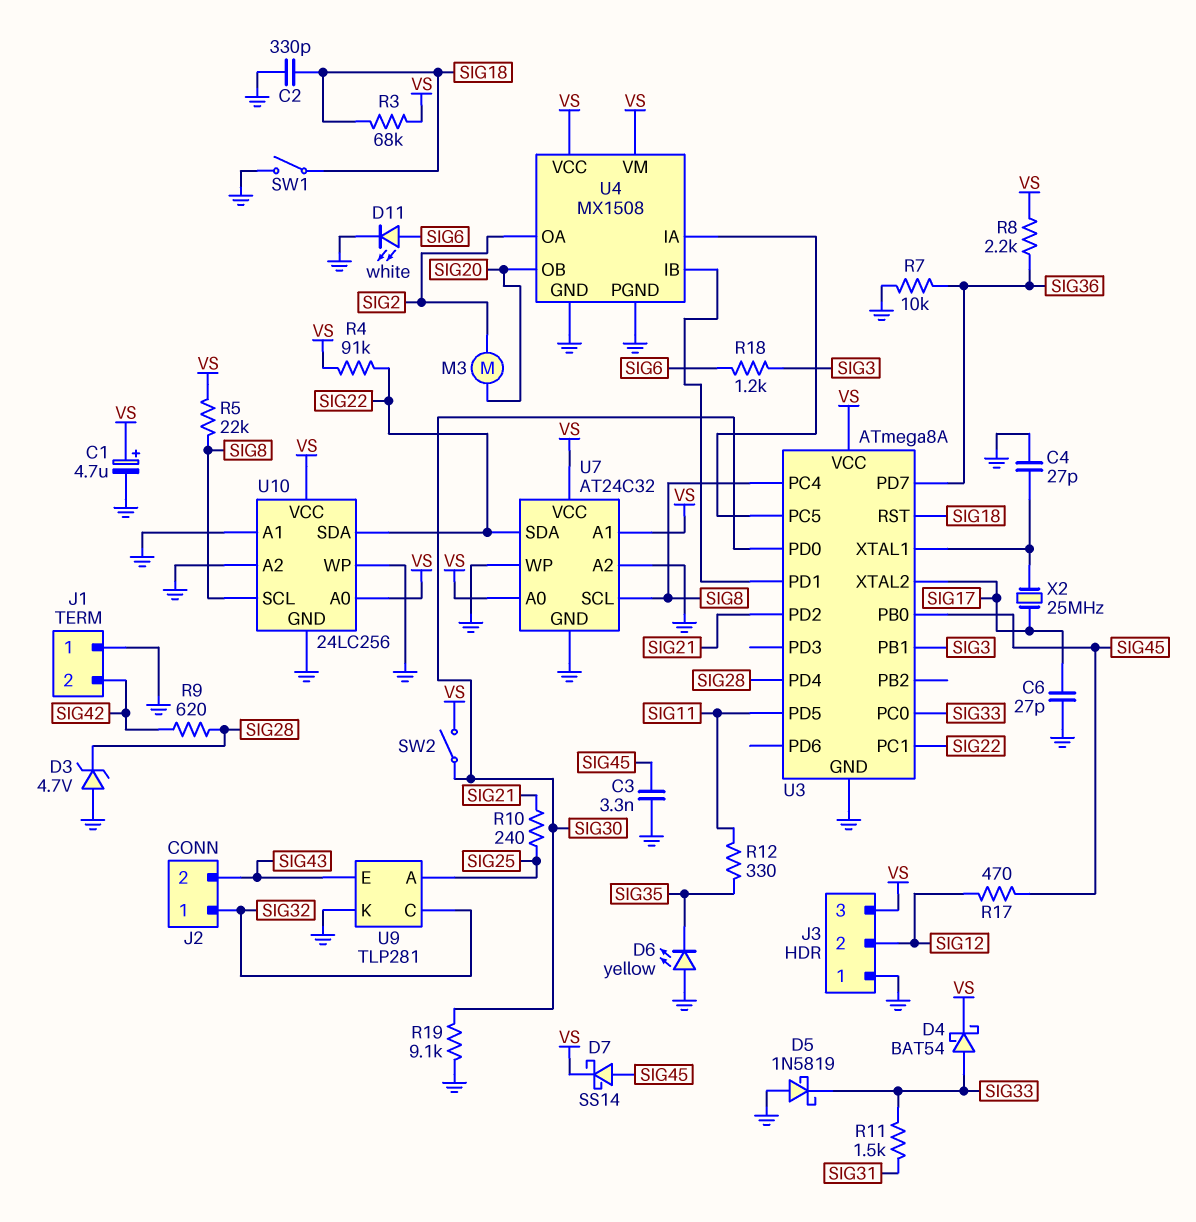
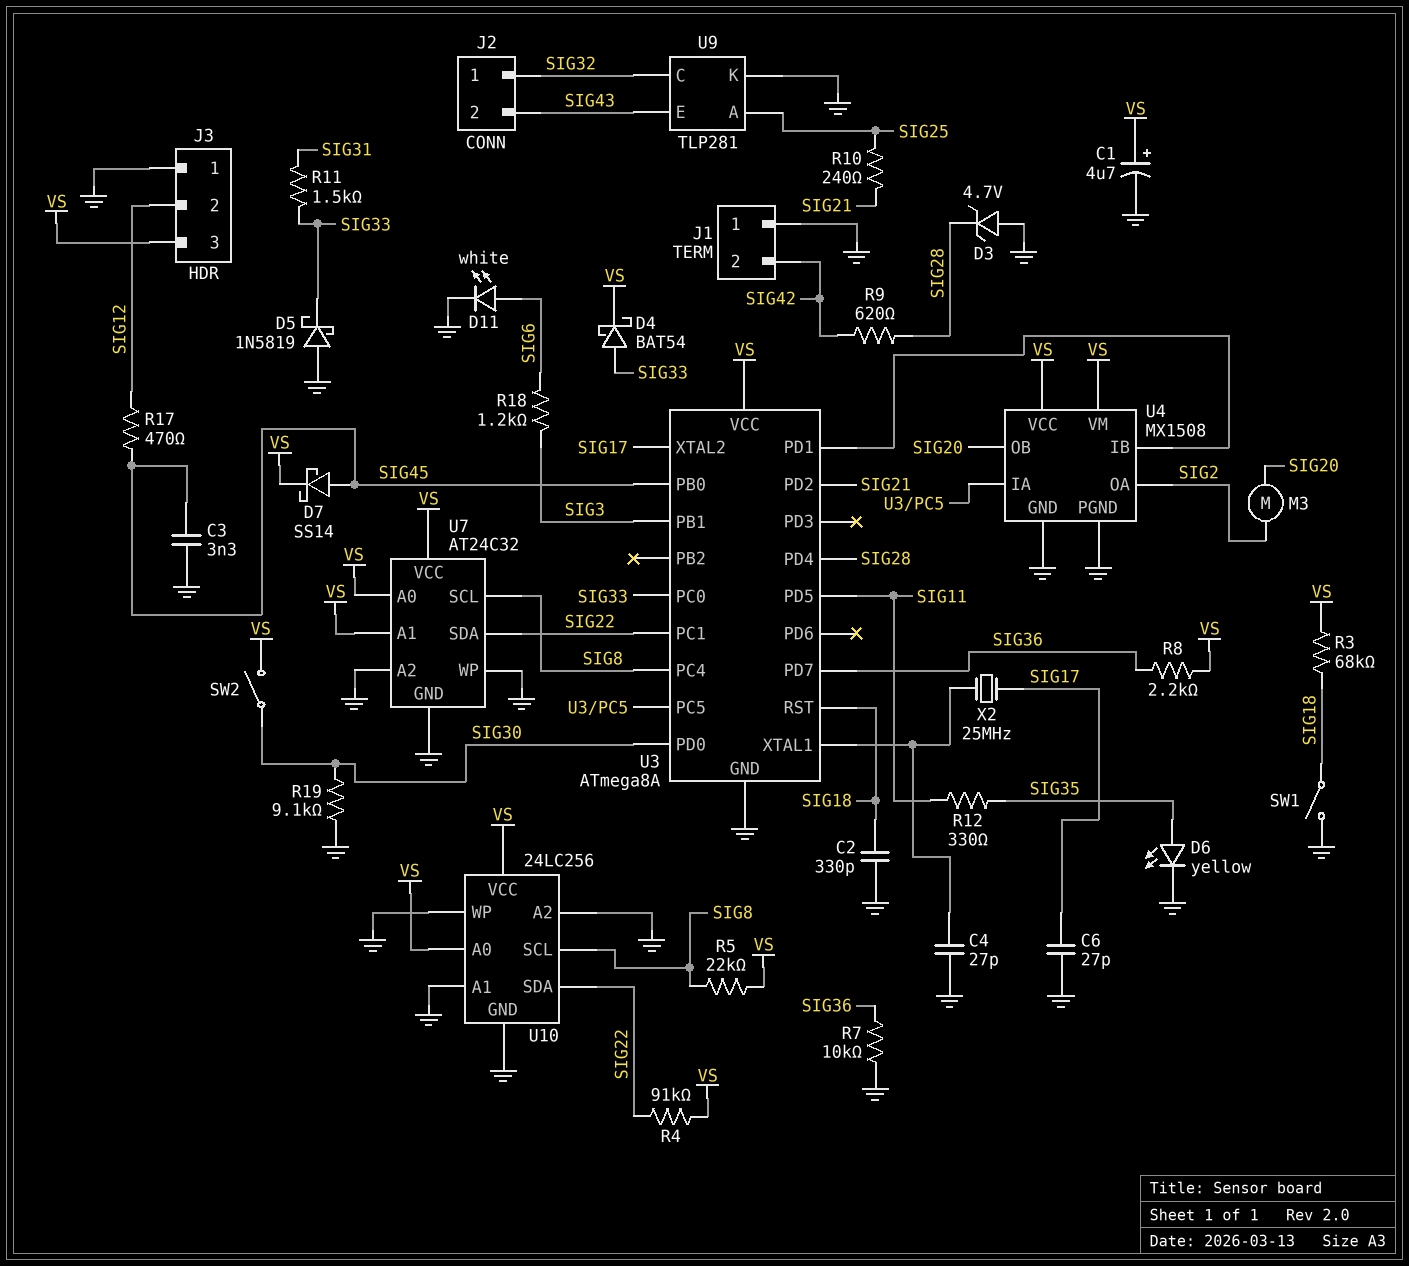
D6: LED yellow (A GND, K SIG35) -> LED yellow (A SIG35, K GND)

